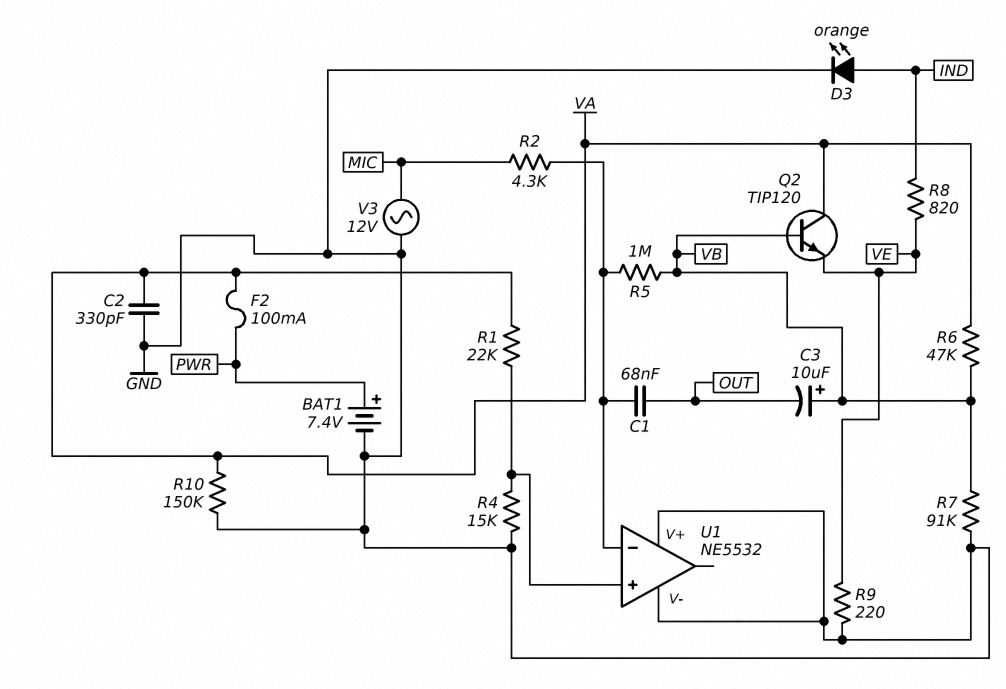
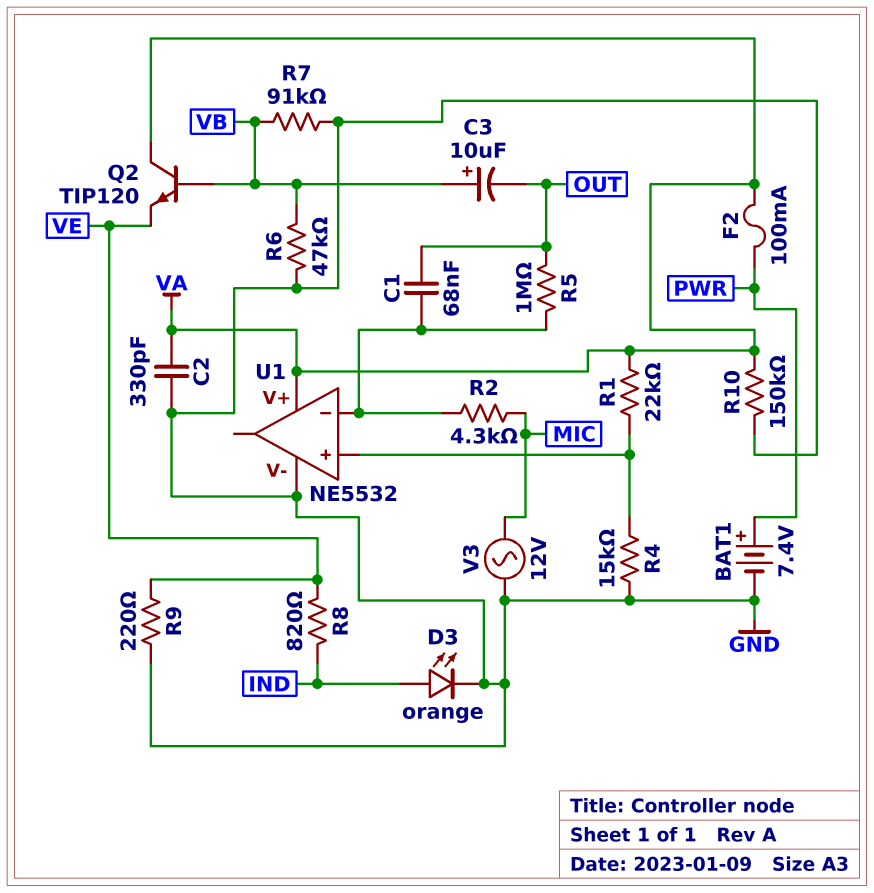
R5: 1M (U1/in-, VB) -> 1M (OUT, U1/in-)
R6: 47k (VA, VB) -> 47k (GND, VB)
U1 pin V+: GND -> VA

